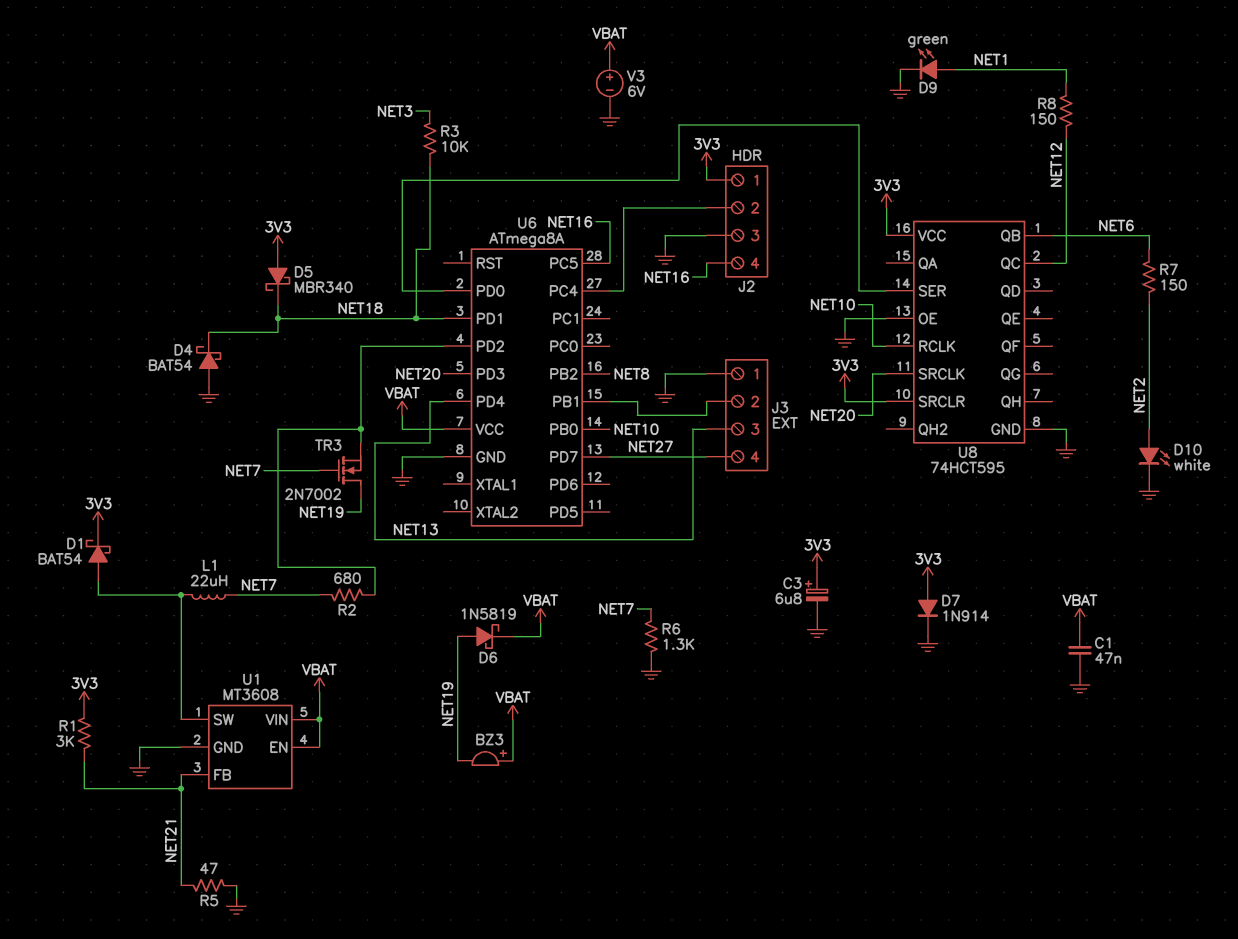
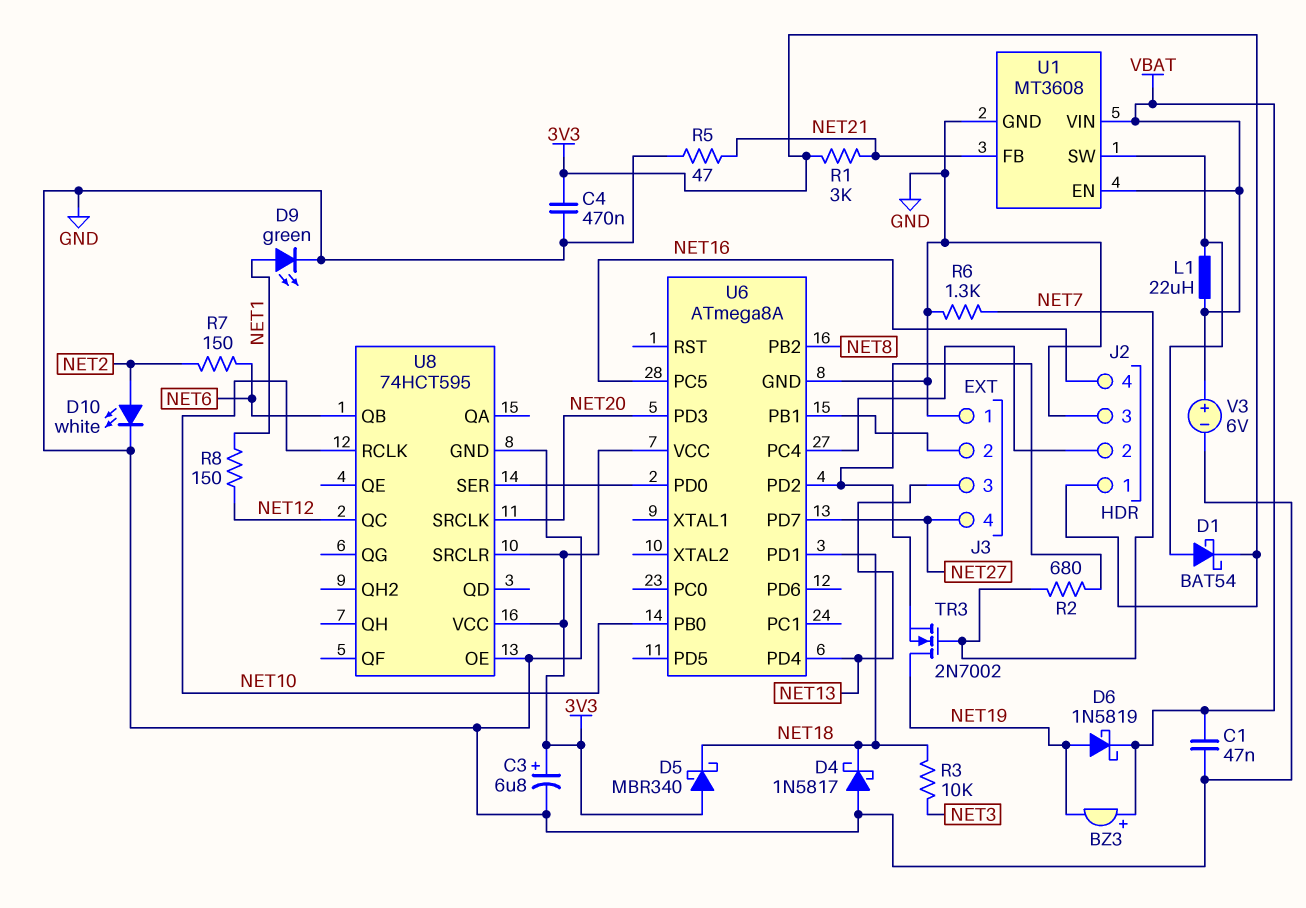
C4: none -> 470nF (3V3, GND)
D4: schottky BAT54 (A GND, K NET18) -> schottky 1N5817 (A GND, K NET18)
D7: diode 1N914 (A 3V3, K GND) -> none
L1: 22uH (NET7, U1/SW) -> 22uH (U1/SW, VBAT)
U6 pin VCC: VBAT -> 3V3

